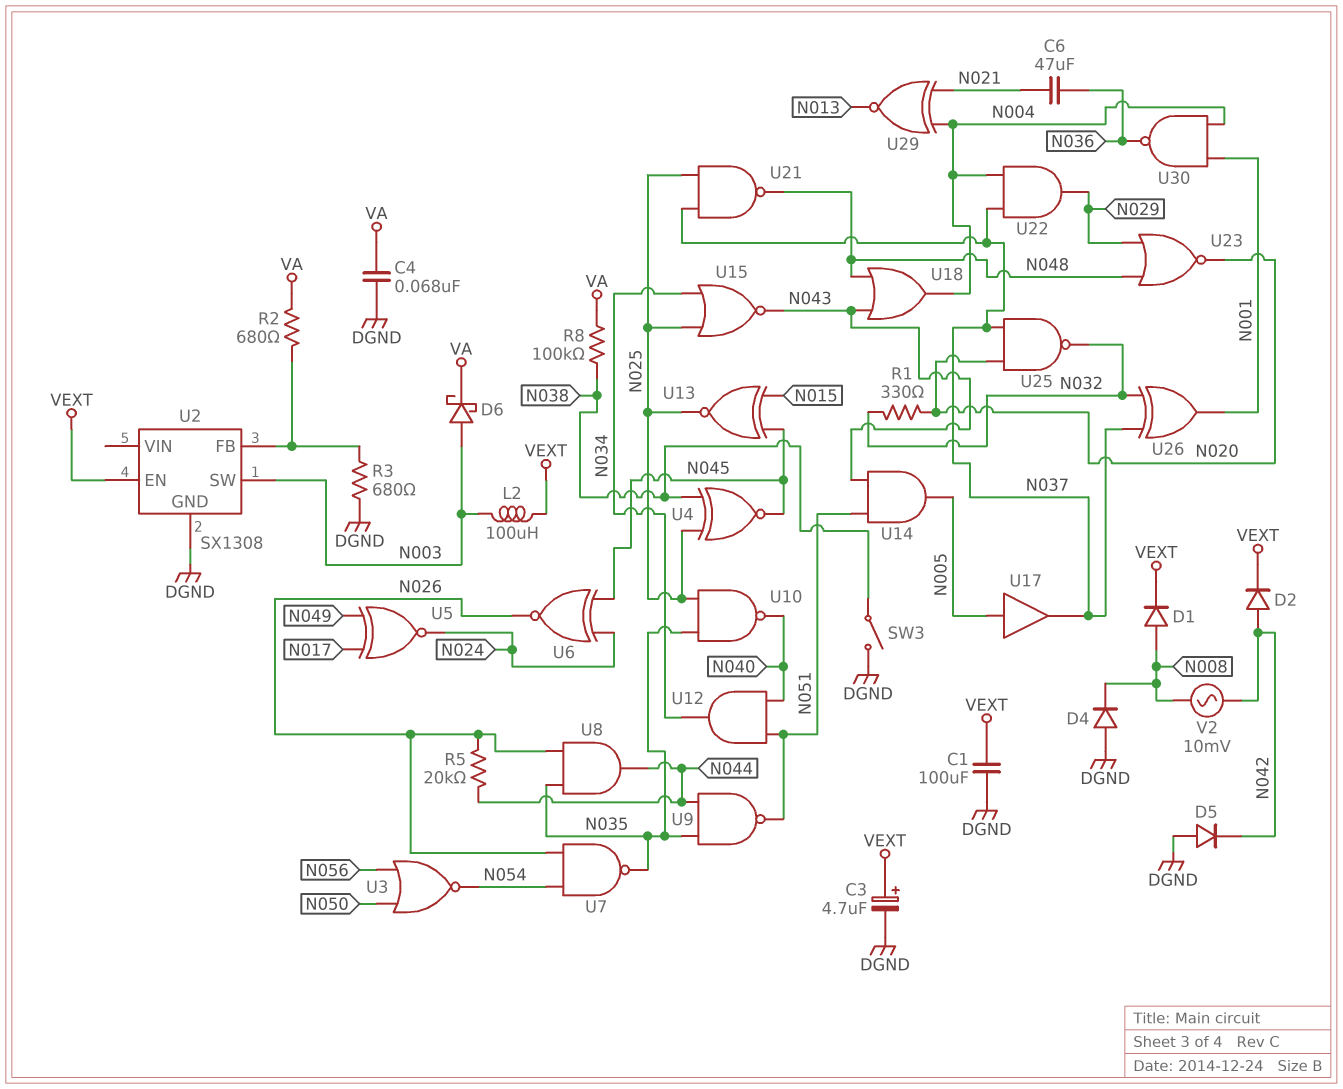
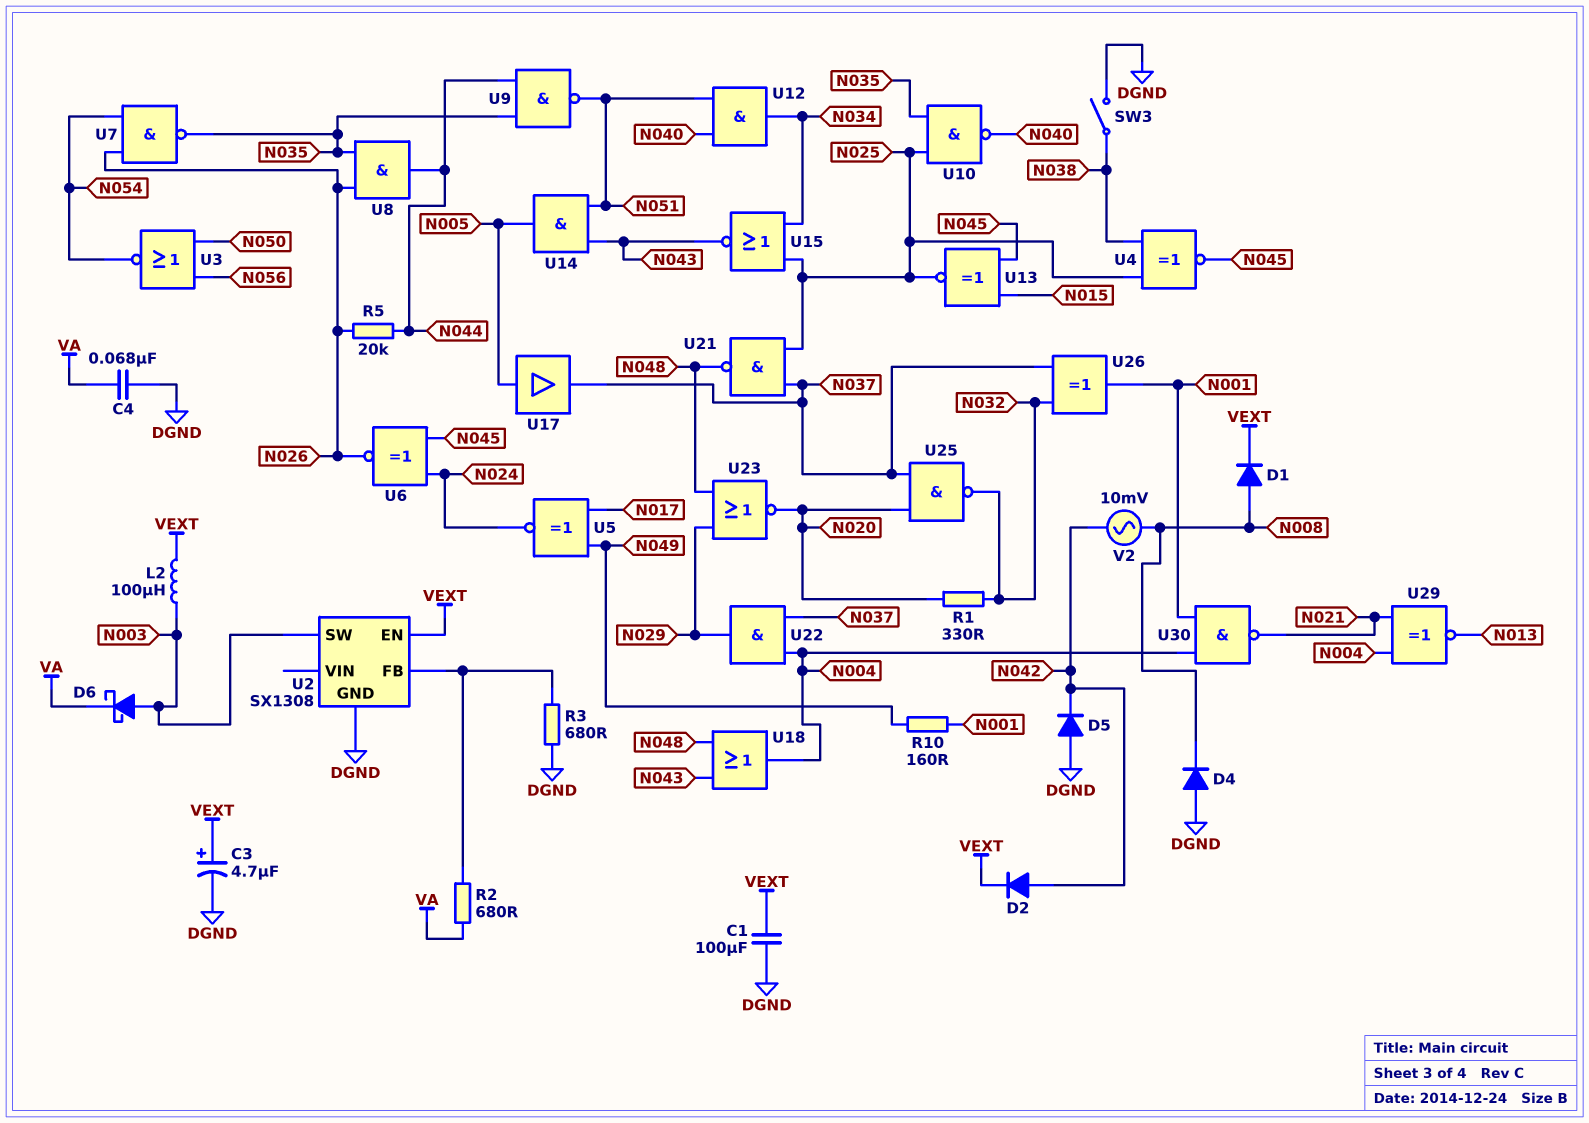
C6: 47uF (N021, N036) -> none
R8: 100k (N038, VA) -> none
R10: none -> 160 (N001, N049)
U30: NAND (in N001, in N004, out N036) -> NAND (in N001, in N004, out N021)

